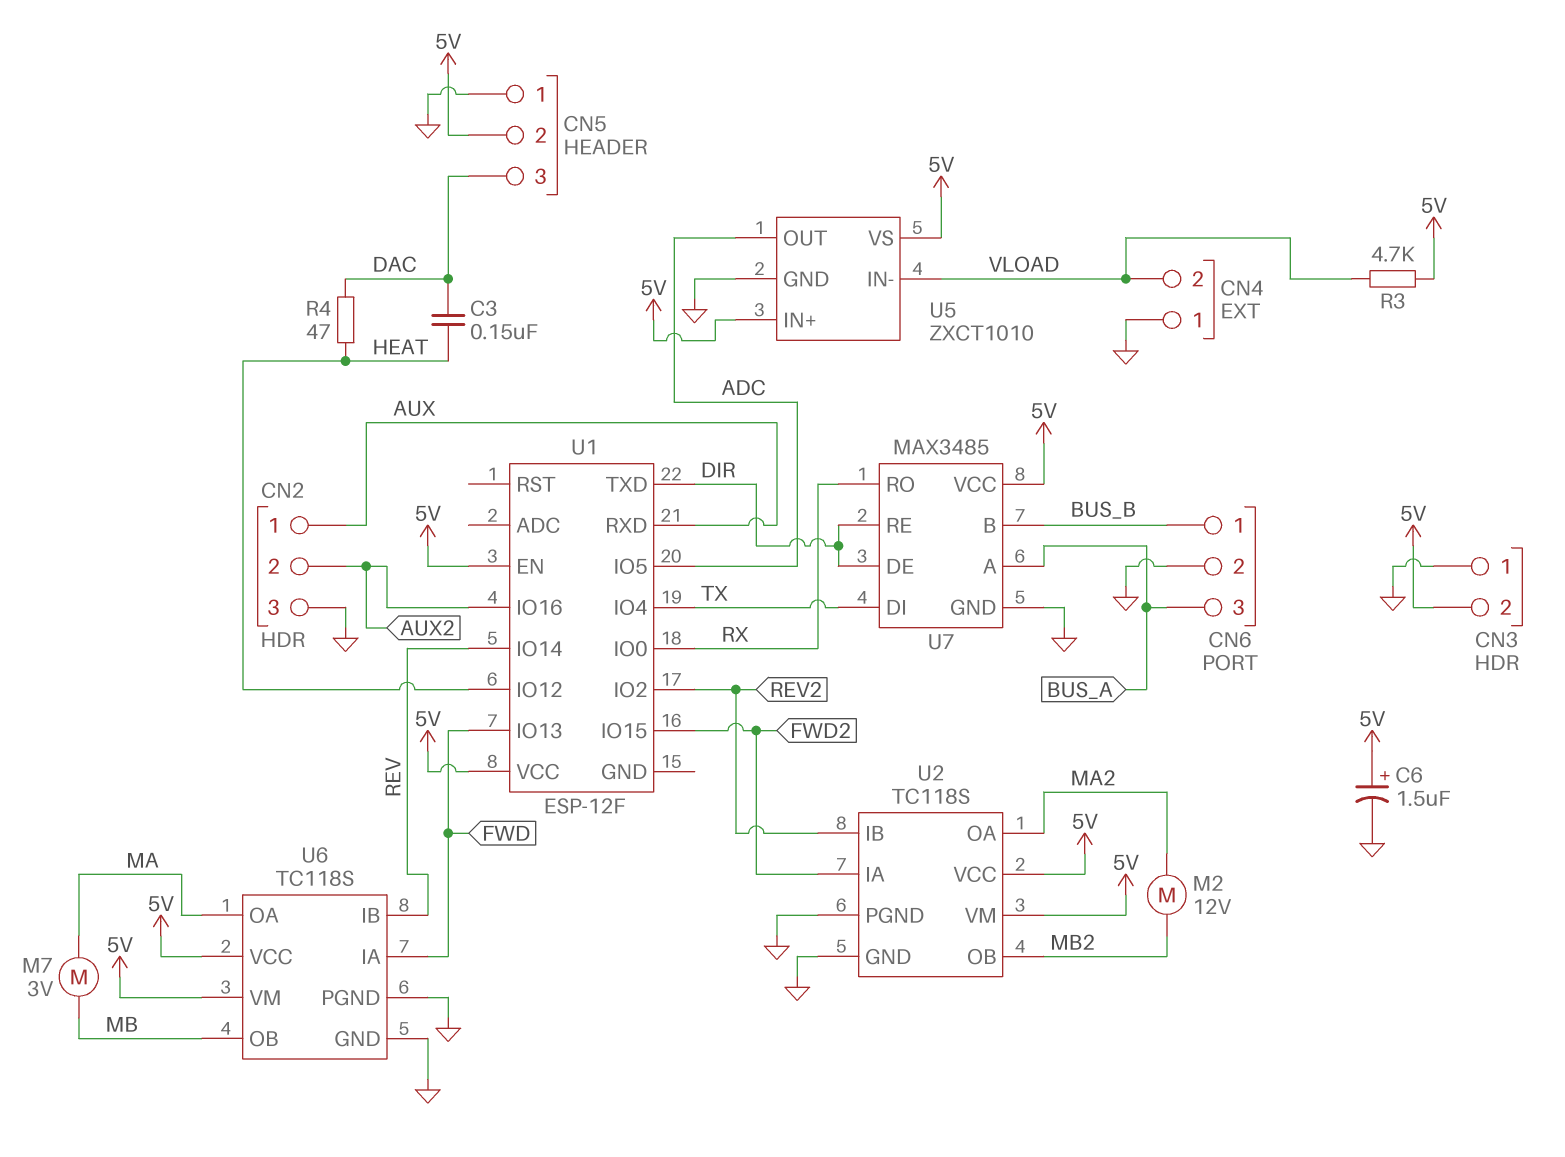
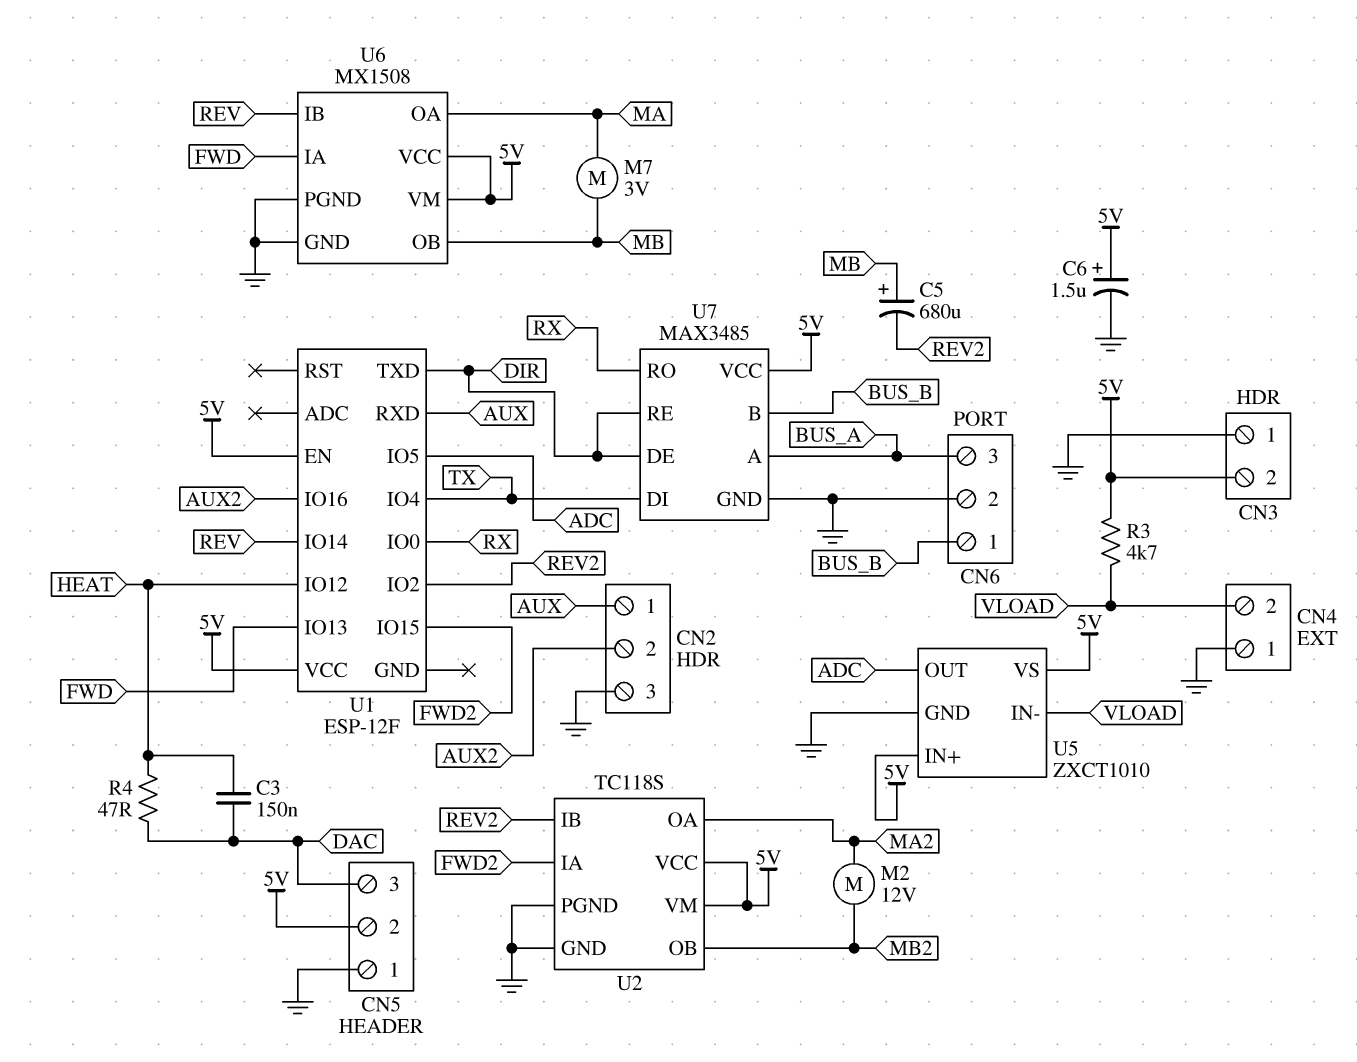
C5: none -> 680uF (plus MB, minus REV2)
U6: TC118S -> MX1508

